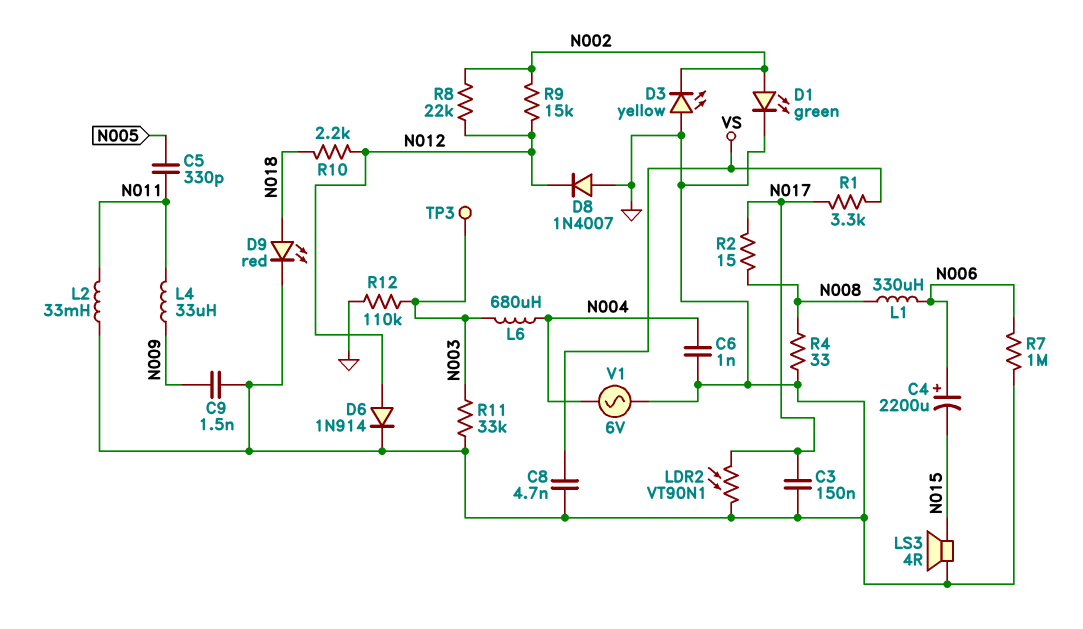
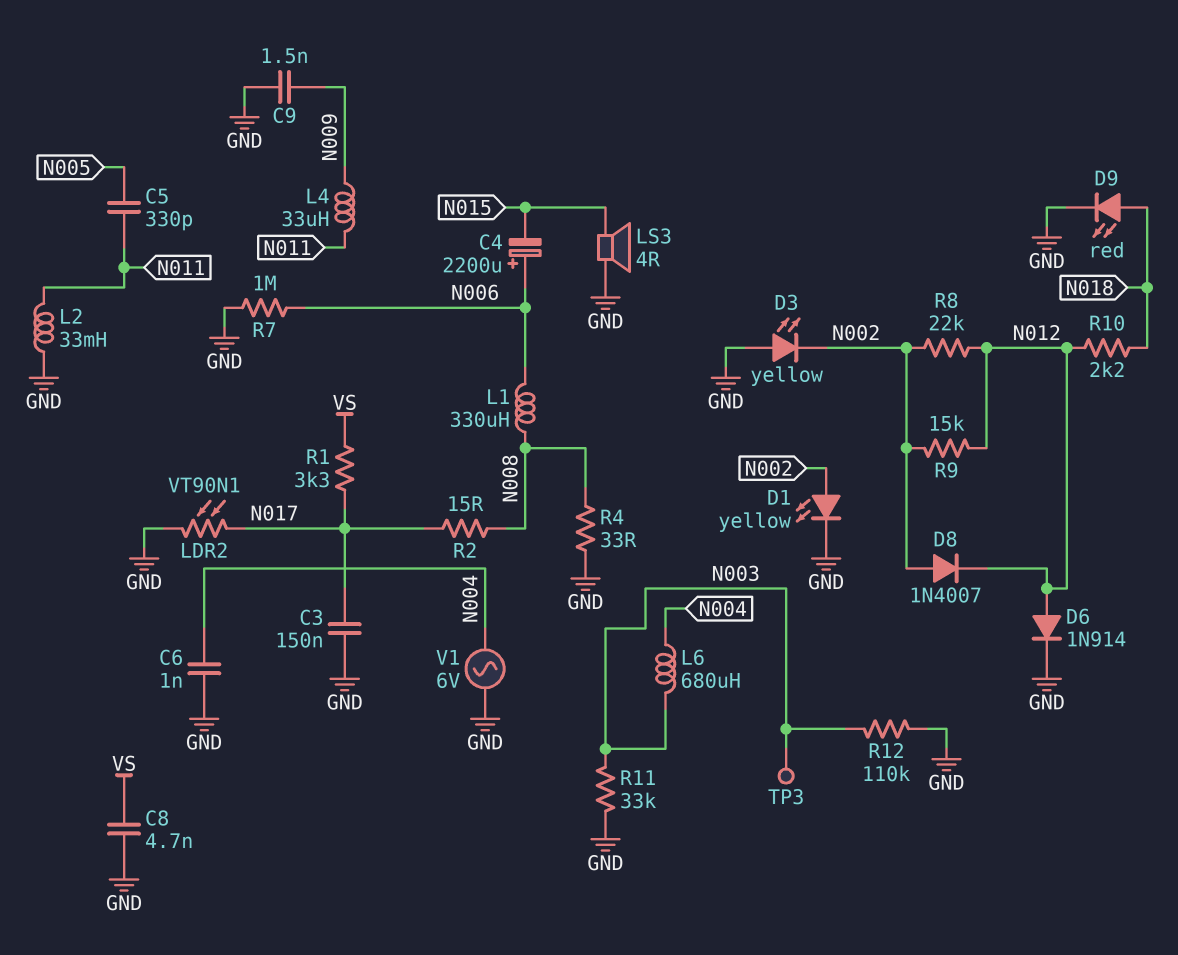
D1: LED green (A N002, K GND) -> LED yellow (A N002, K GND)
D8: diode 1N4007 (A GND, K N012) -> diode 1N4007 (A N002, K N012)

